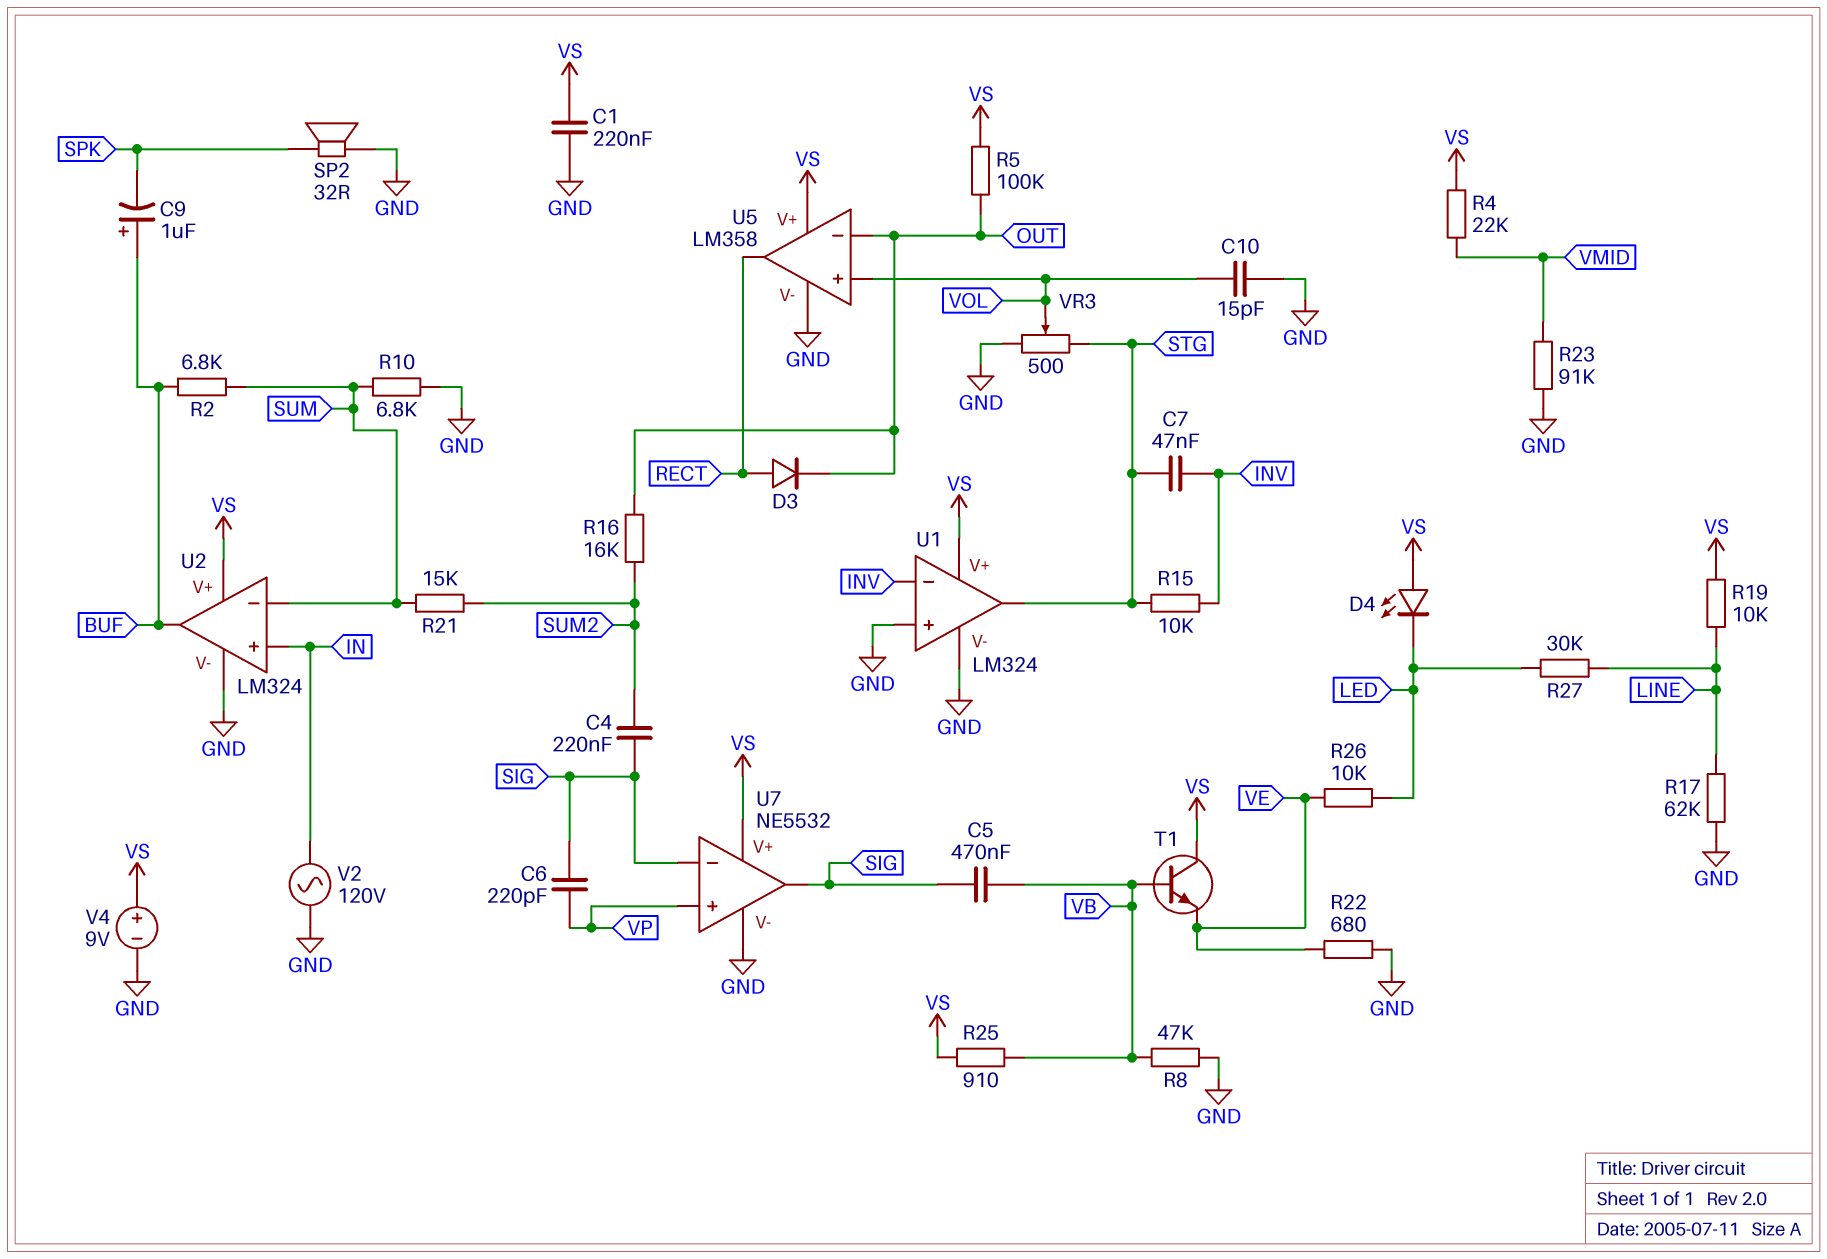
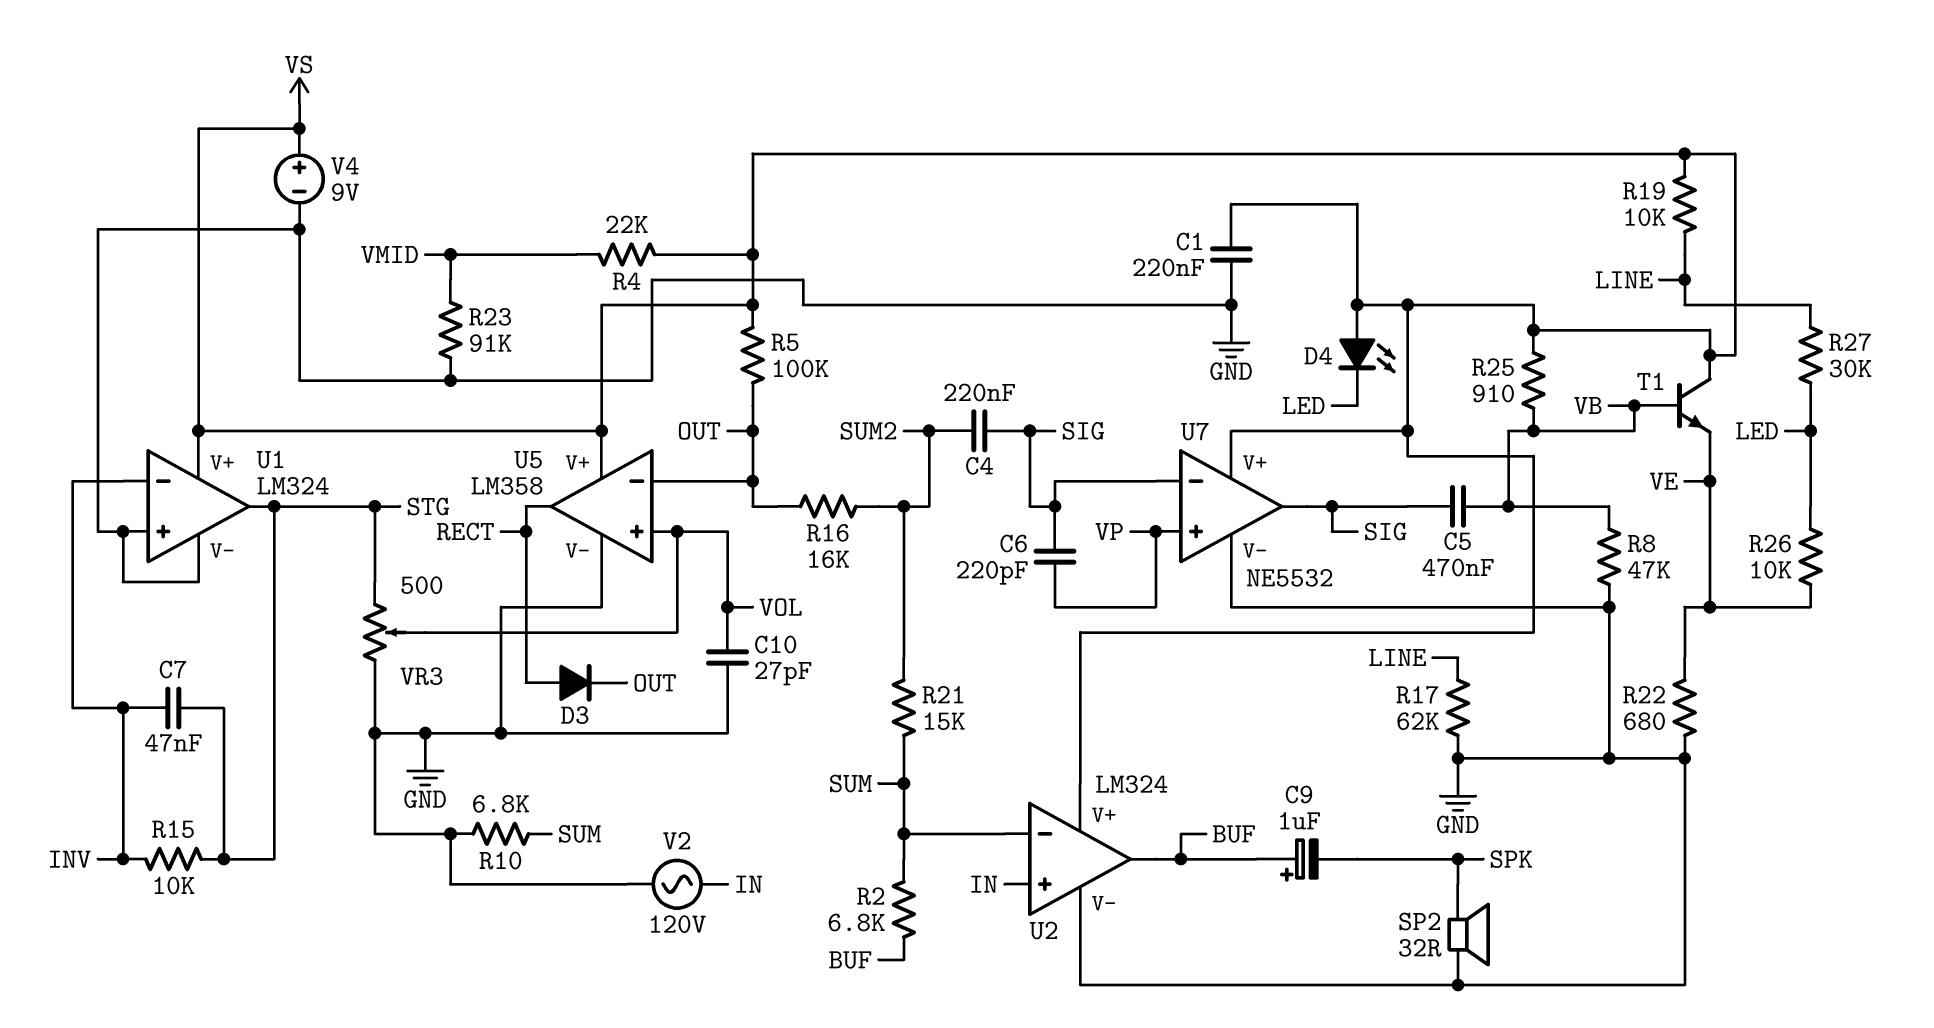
C10: 15pF (GND, VOL) -> 27pF (GND, VOL)

